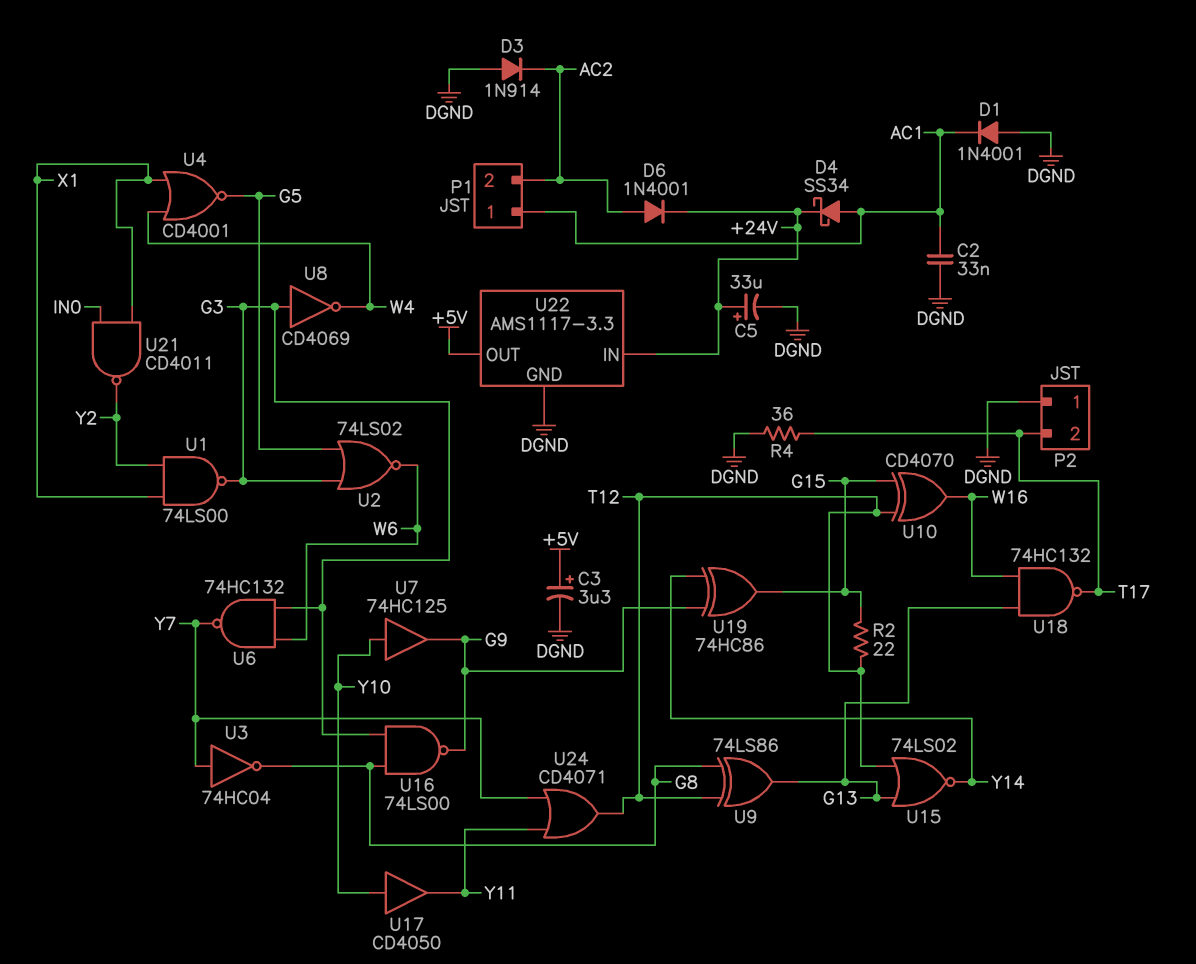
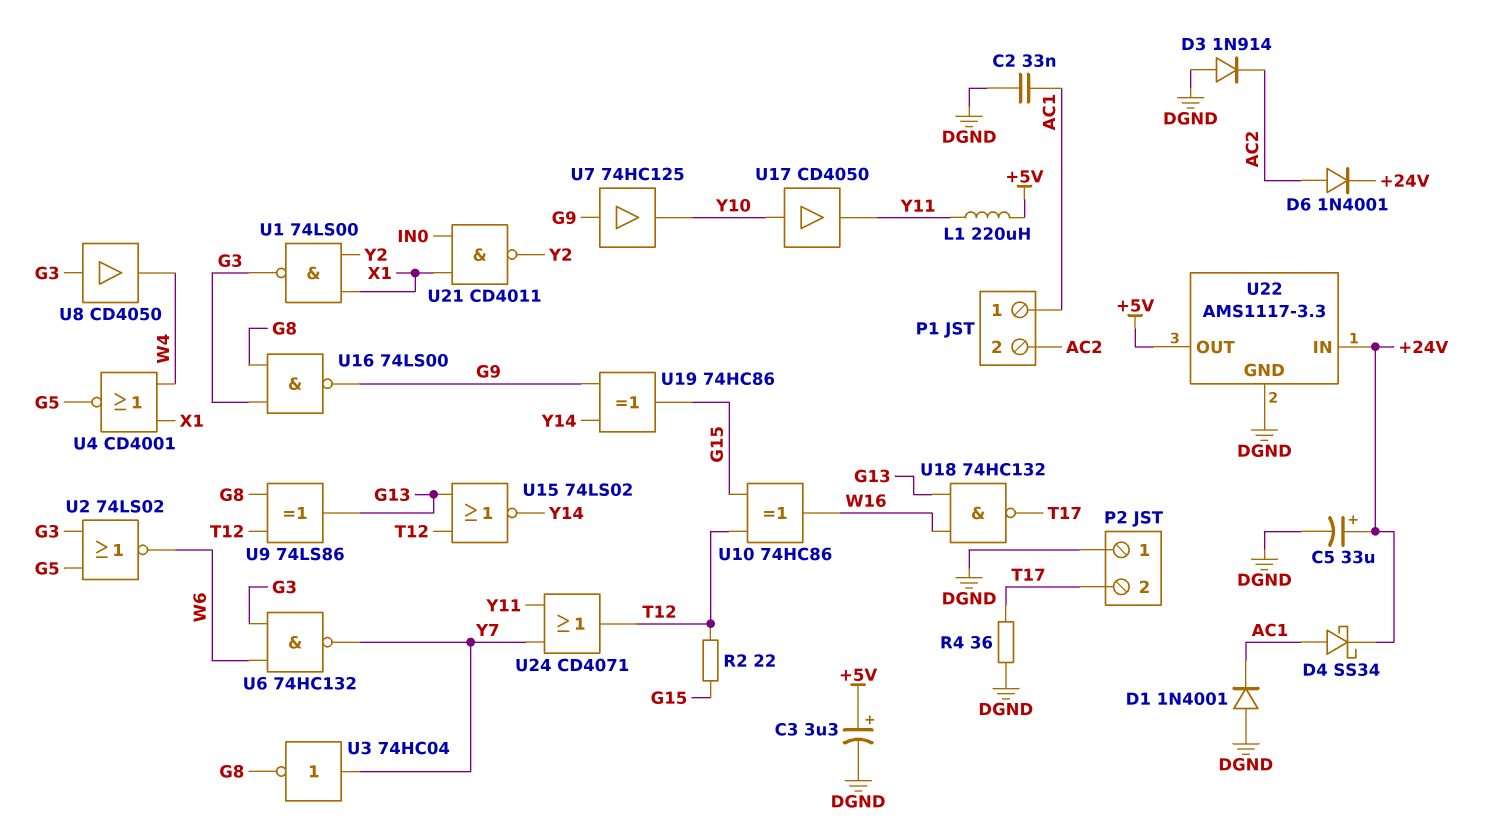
L1: none -> 220uH (+5V, Y11)
U7: buffer 74HC125 (in Y10, out G9) -> buffer 74HC125 (in G9, out Y10)
U8: NOT CD4069 (in G3, out W4) -> buffer CD4050 (in G3, out W4)
U10: XOR CD4070 (in G15, in T12, out W16) -> XOR 74HC86 (in G15, in T12, out W16)

